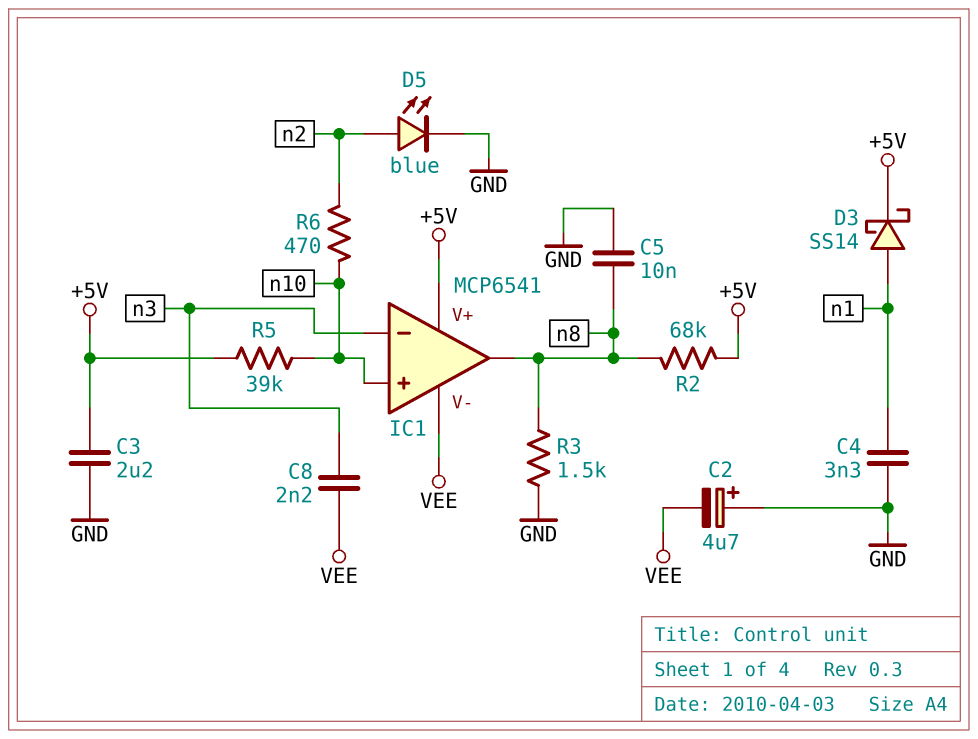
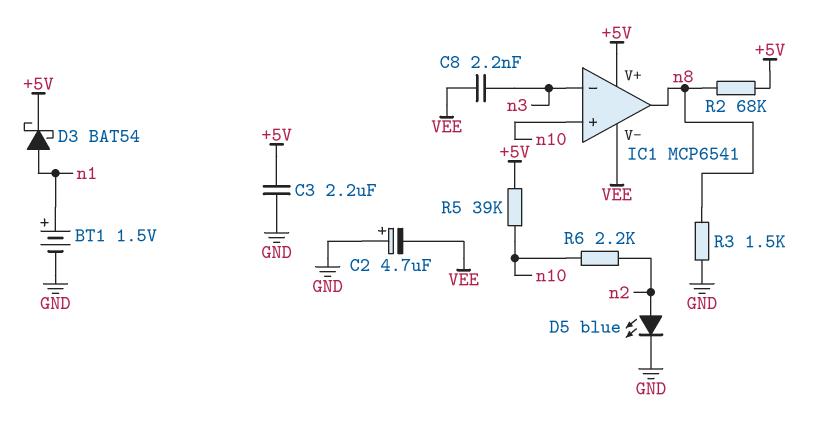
BT1: none -> 1.5V (plus n1, minus GND)
C4: 3.3nF (GND, n1) -> none
C5: 10nF (GND, n8) -> none
D3: schottky SS14 (A n1, K +5V) -> schottky BAT54 (A n1, K +5V)
R6: 470 (n2, n10) -> 2.2k (n2, n10)

